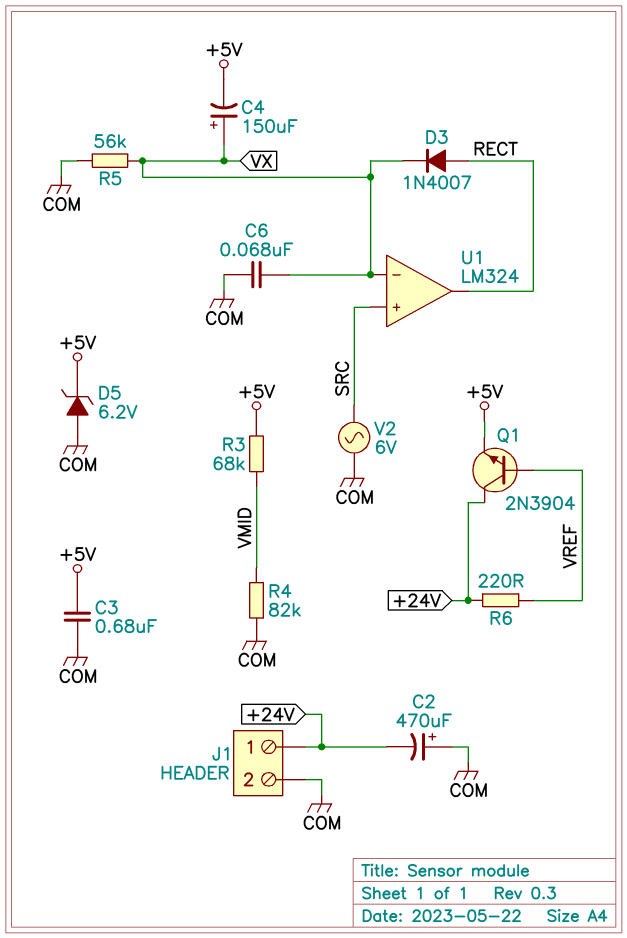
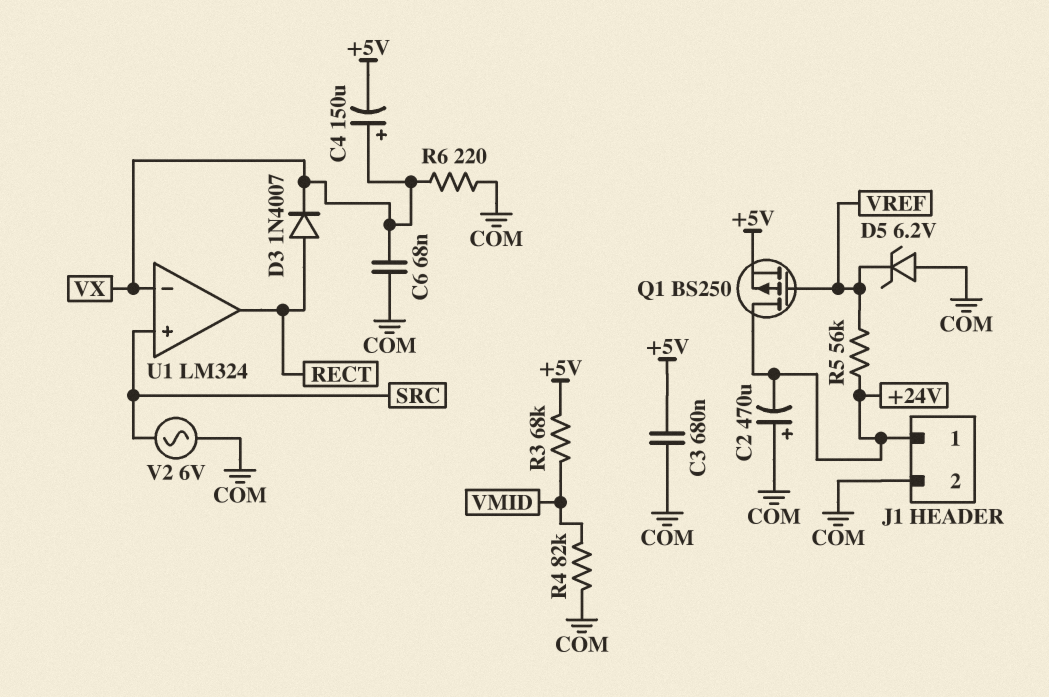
D5: zener 6.2V (A COM, K +5V) -> zener 6.2V (A COM, K VREF)
Q1: NPN 2N3904 (B VREF, C +24V, E +5V) -> PMOS BS250 (G VREF, D +24V, S +5V)
R5: 56k (COM, VX) -> 56k (+24V, VREF)
R6: 220 (+24V, VREF) -> 220 (COM, VX)

